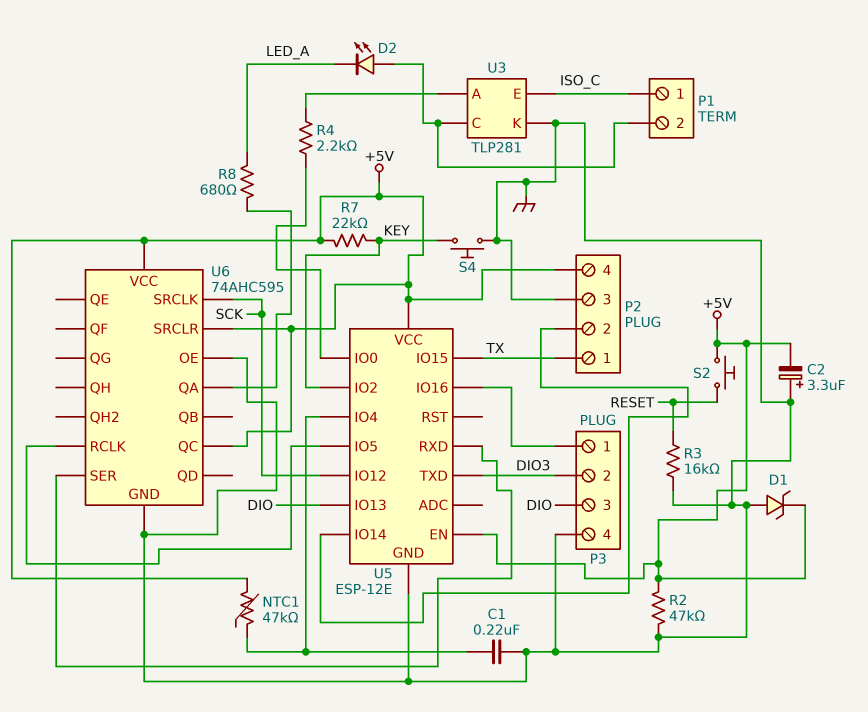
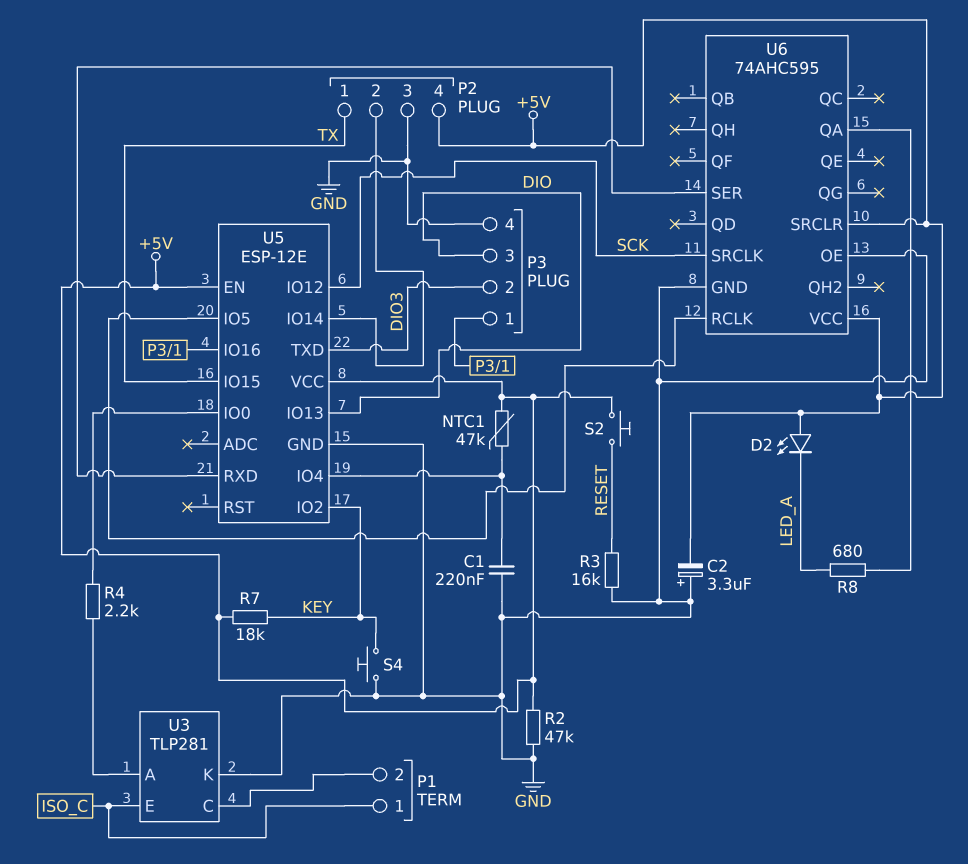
D1: zener (A GND, K +5V) -> none
D2: LED (A P1/2, K LED_A) -> LED (A +5V, K LED_A)
R7: 22k (+5V, KEY) -> 18k (+5V, KEY)
U6 pin QC: +5V -> none

